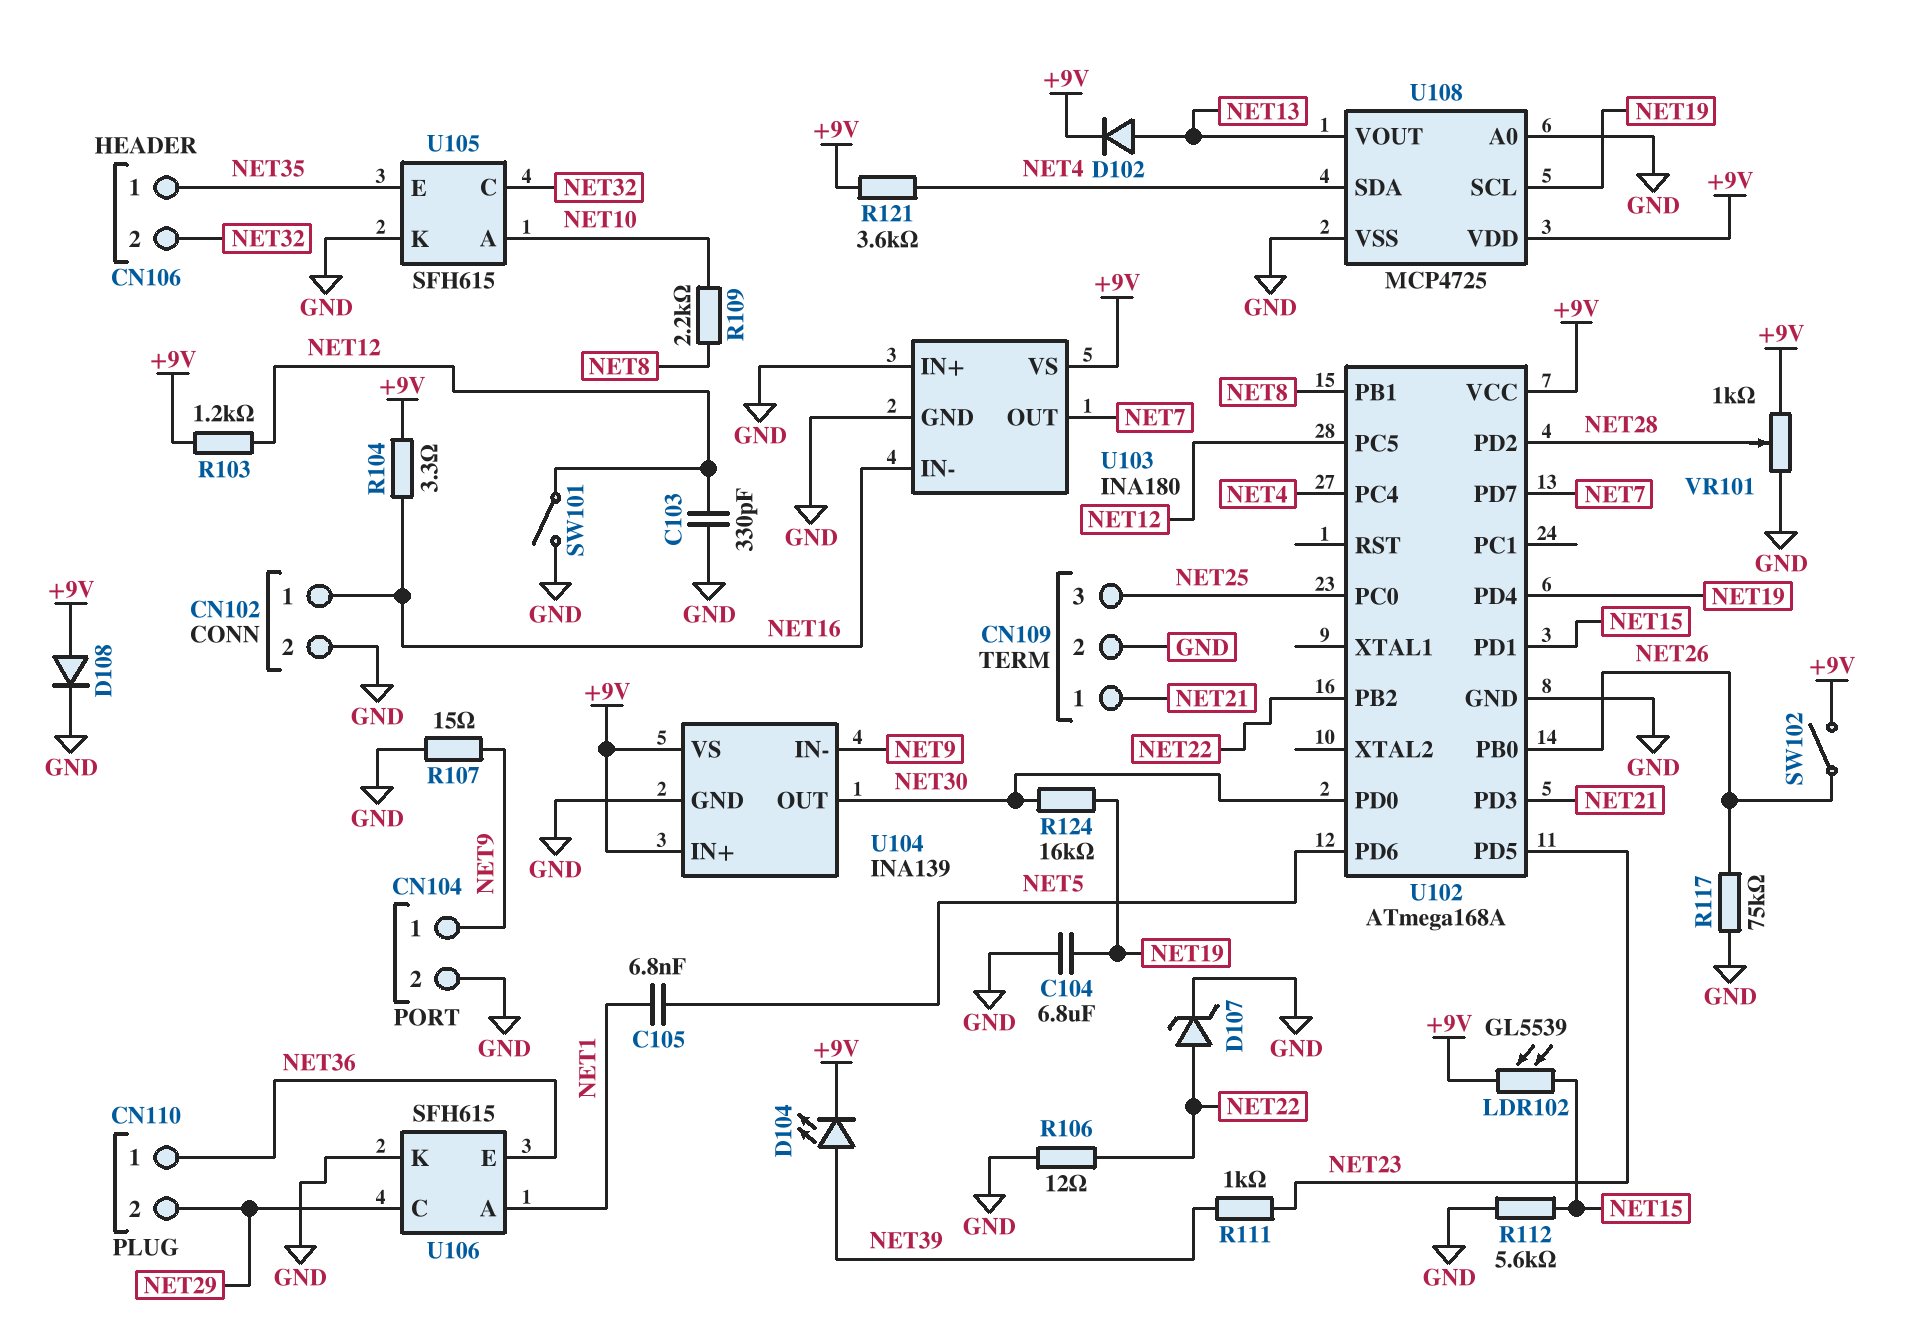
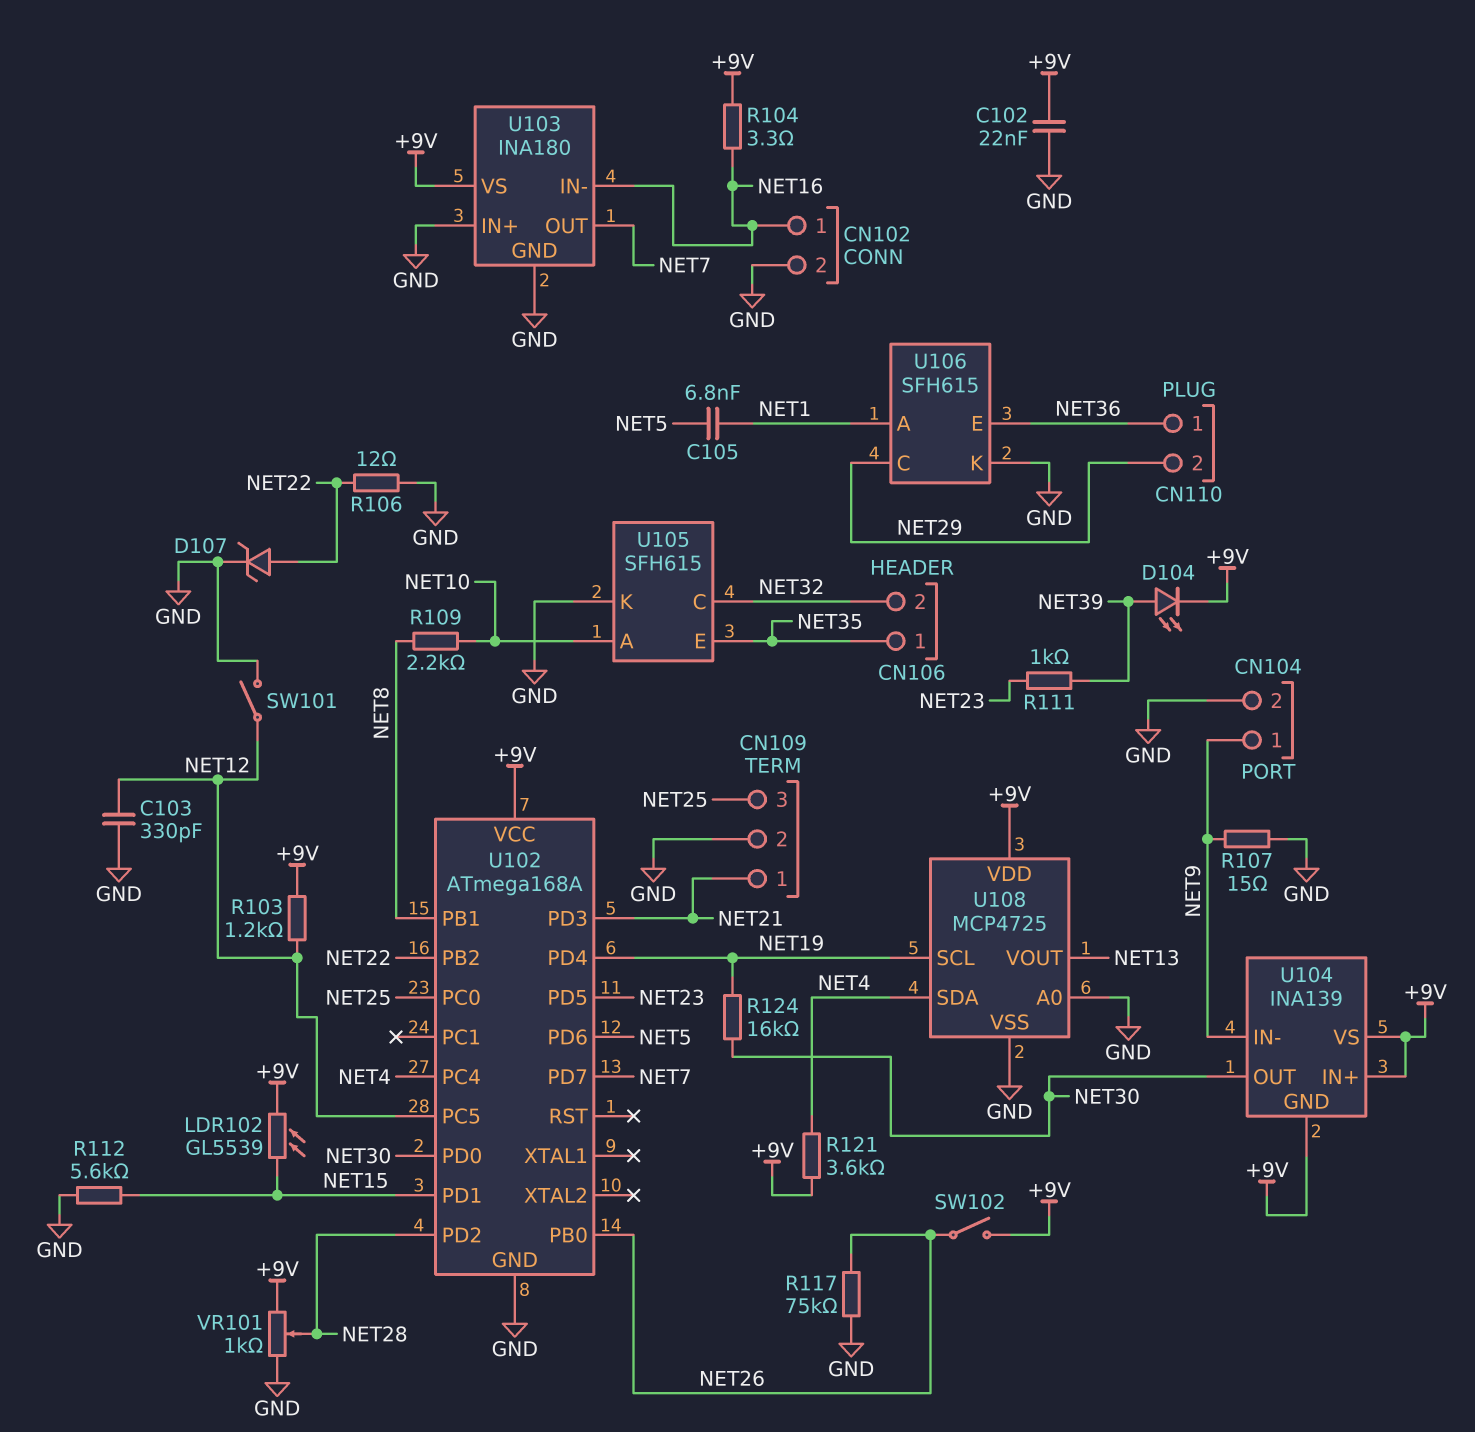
C102: none -> 22nF (+9V, GND)
C104: 6.8uF (GND, NET19) -> none
D102: diode (A NET13, K +9V) -> none
D108: diode (A +9V, K GND) -> none
U104 pin GND: GND -> +9V

